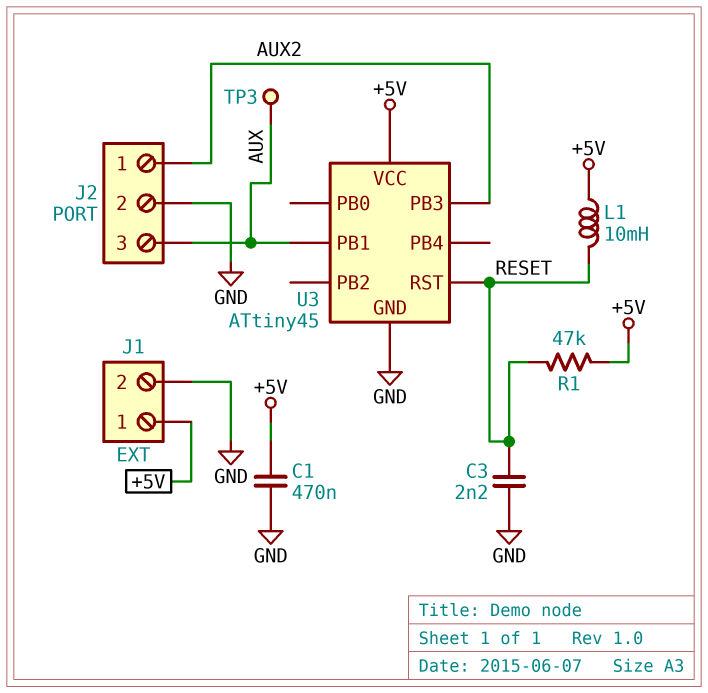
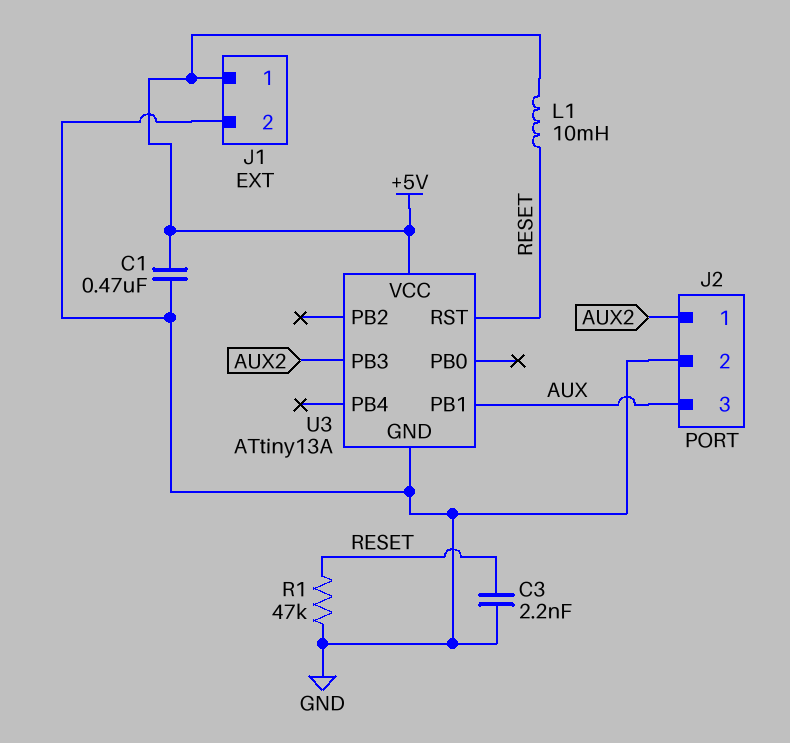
R1: 47k (+5V, RESET) -> 47k (GND, RESET)
TP3: test point (AUX) -> none
U3: ATtiny45 -> ATtiny13A

